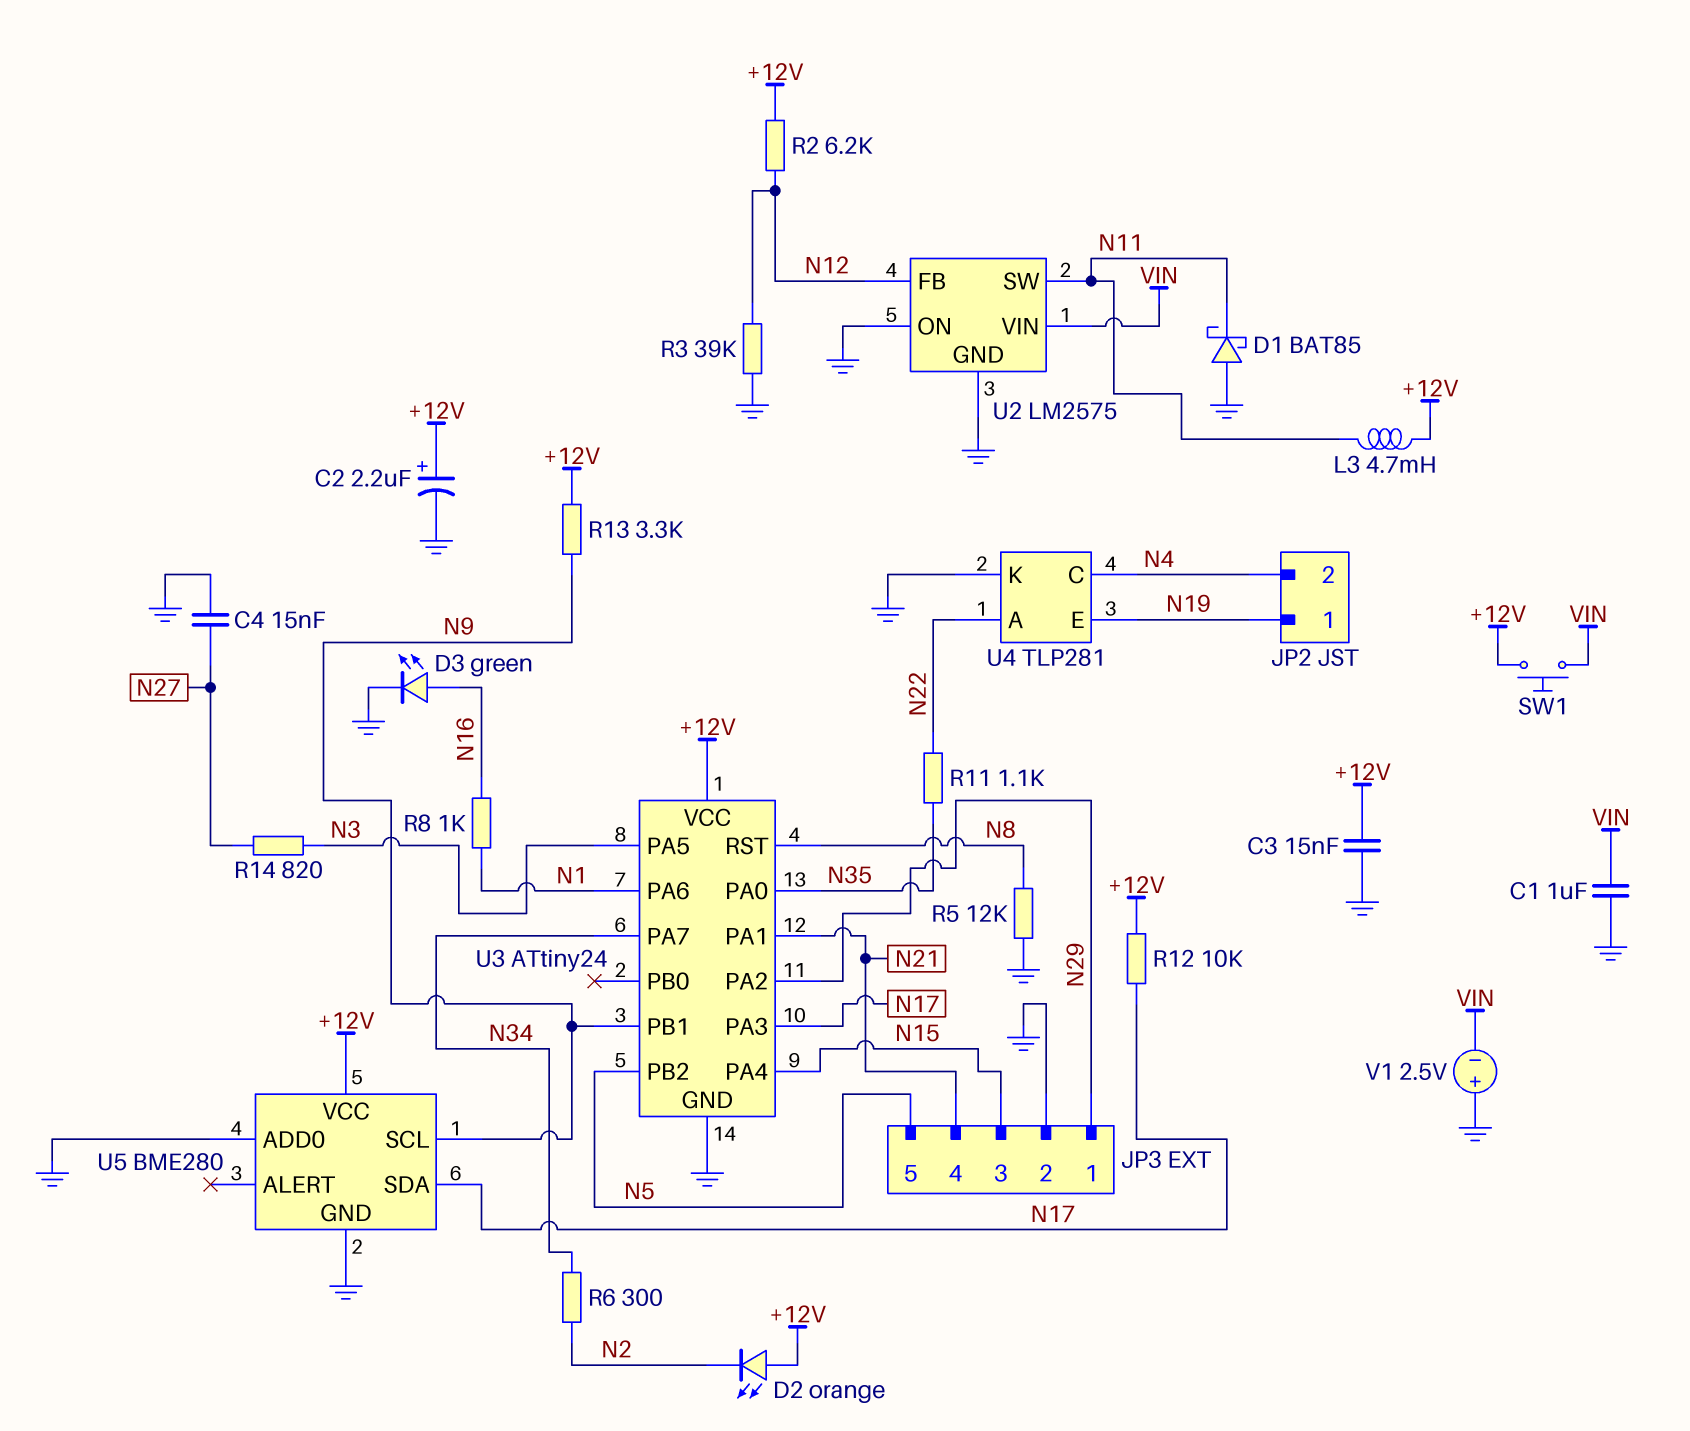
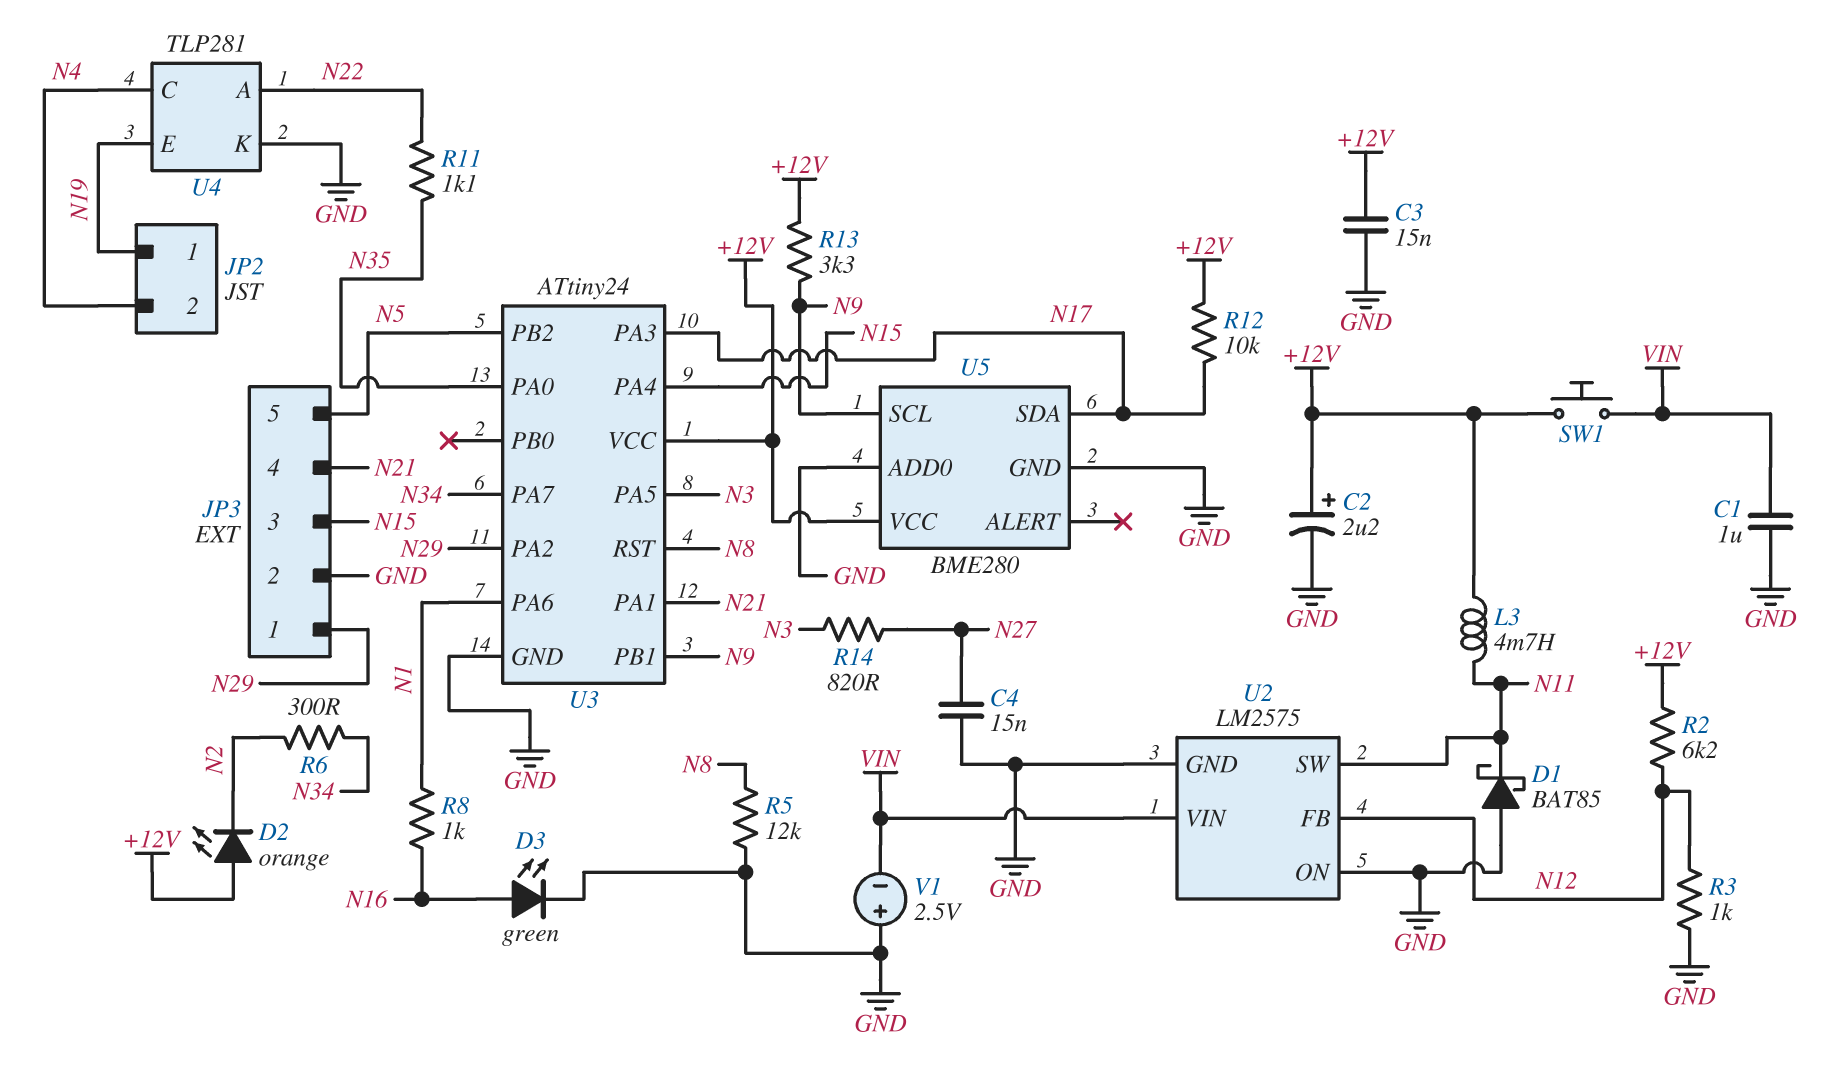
R3: 39k (GND, N12) -> 1k (GND, N12)

